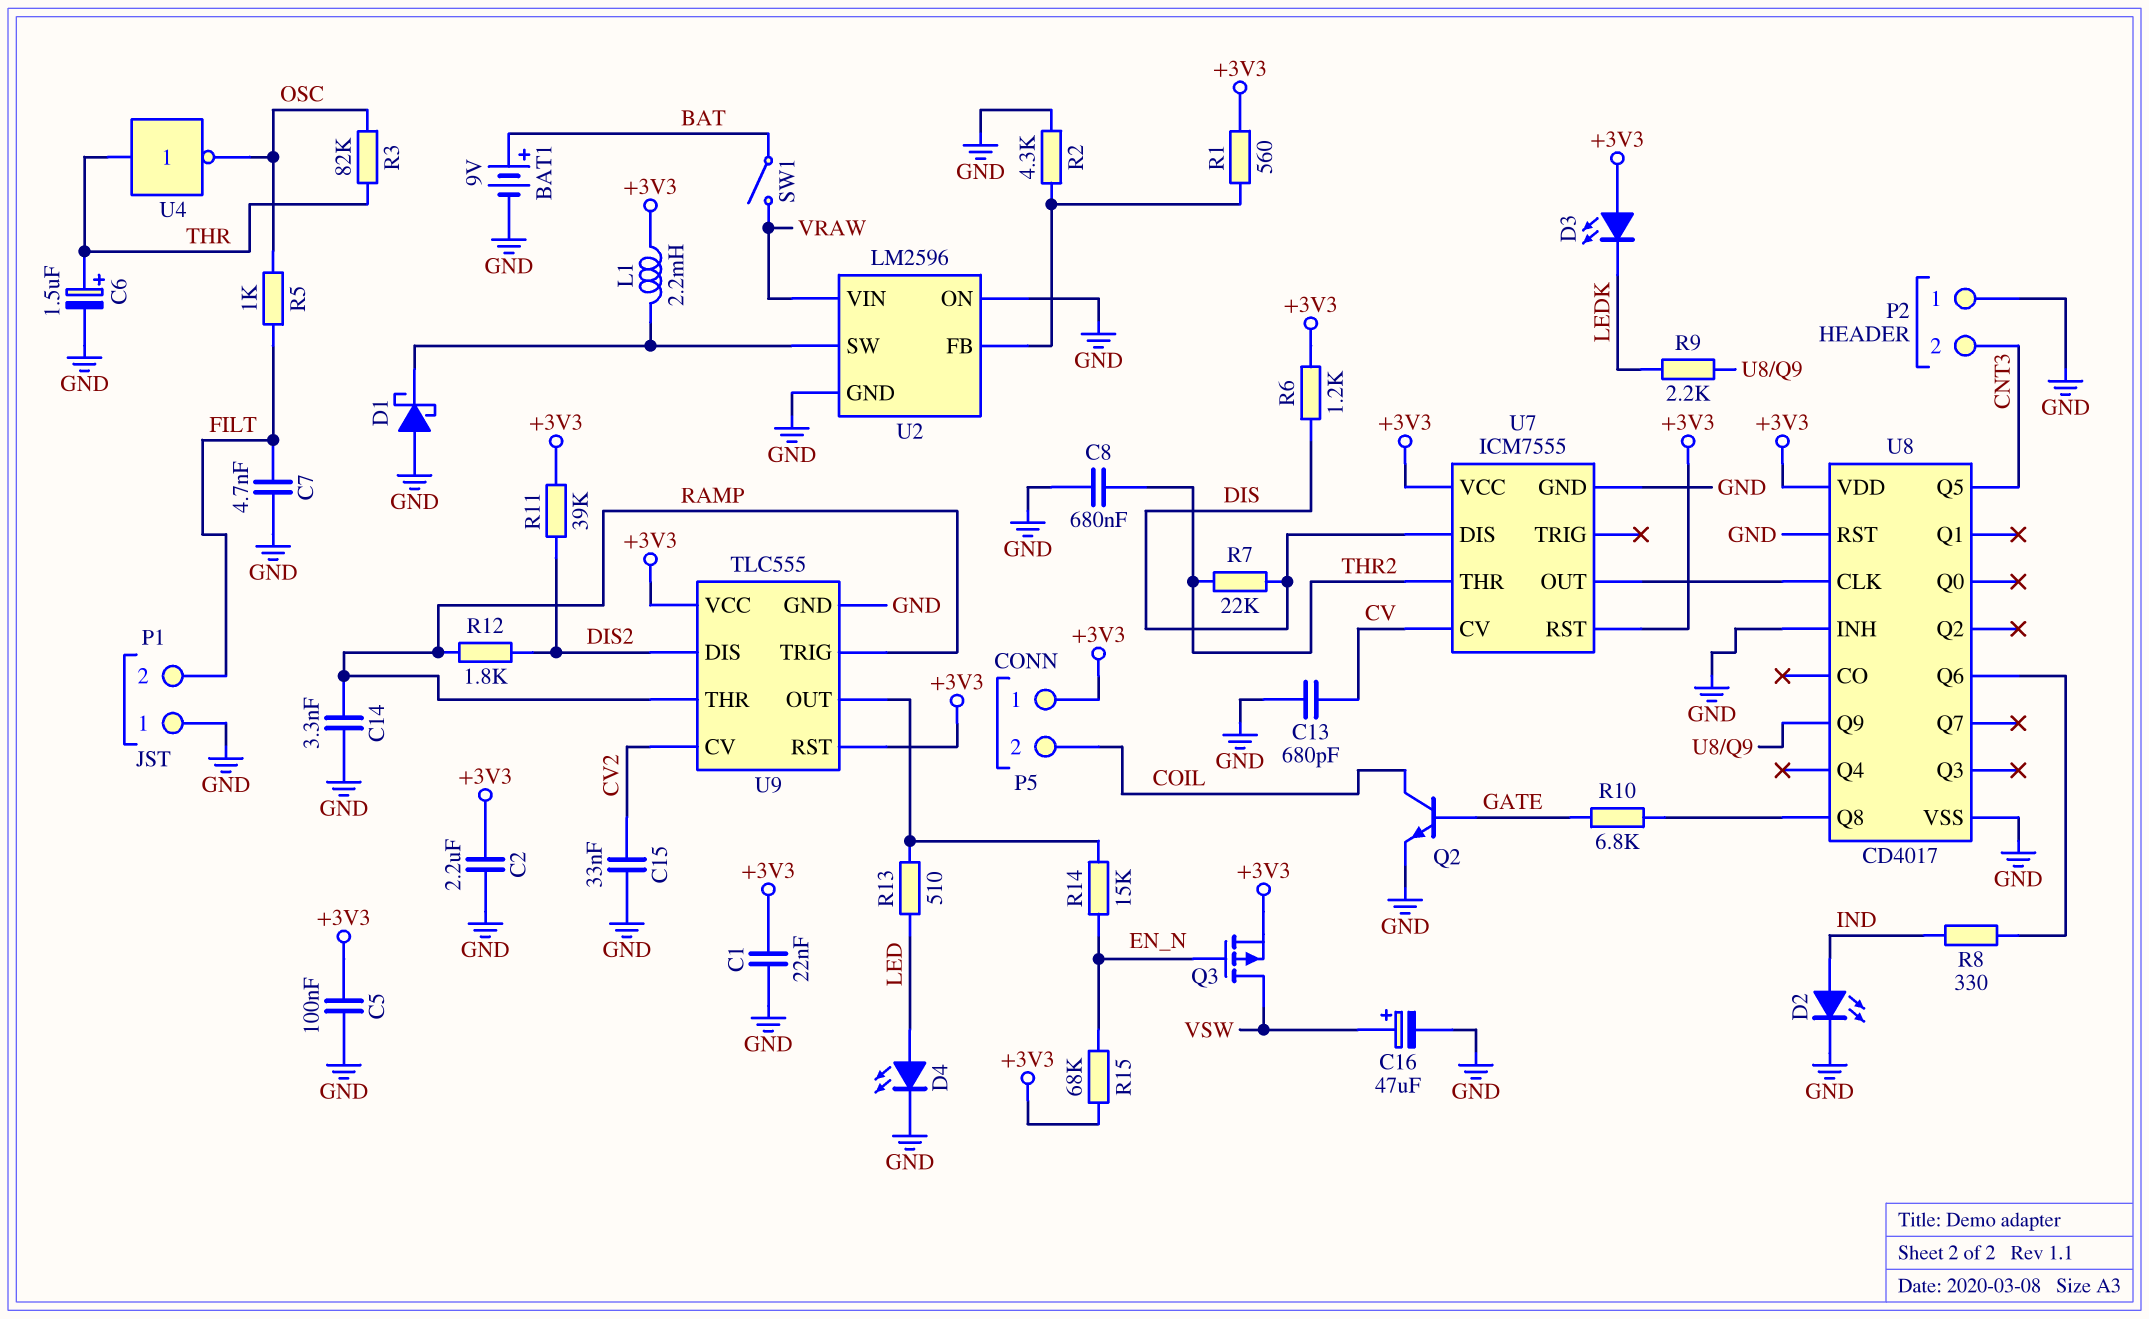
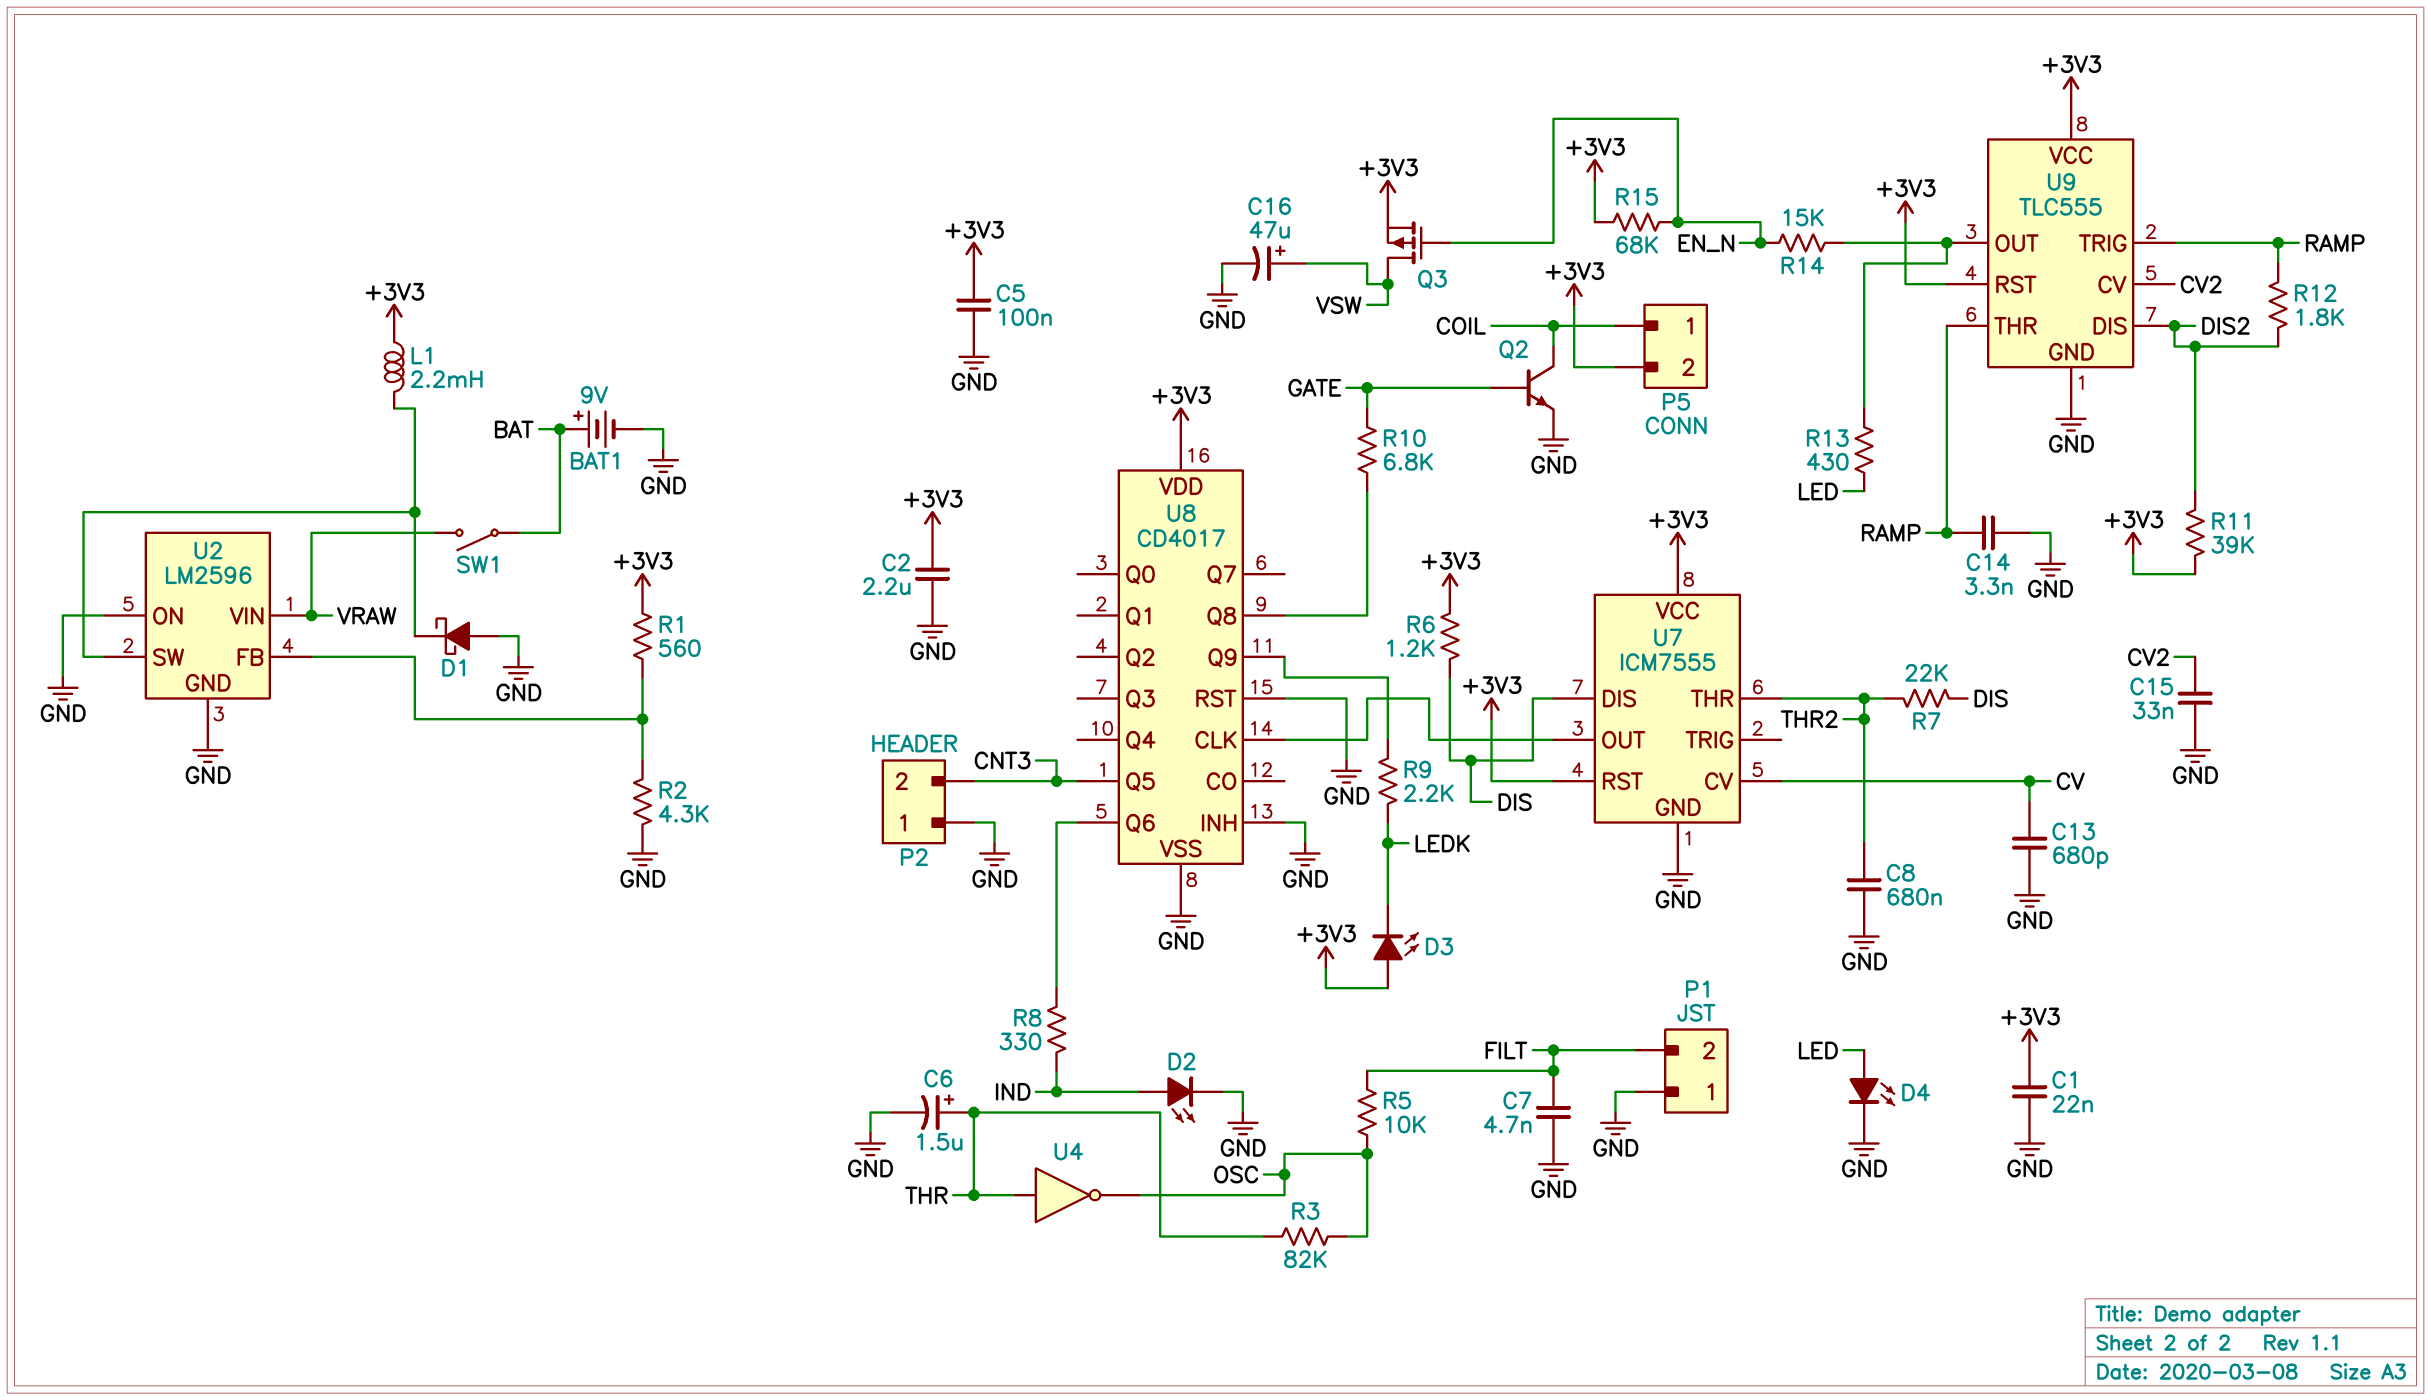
P5 pin 1: +3V3 -> COIL
P5 pin 2: COIL -> +3V3
R5: 1k (FILT, OSC) -> 10k (FILT, OSC)
R13: 510 (LED, U9/OUT) -> 430 (LED, U9/OUT)

